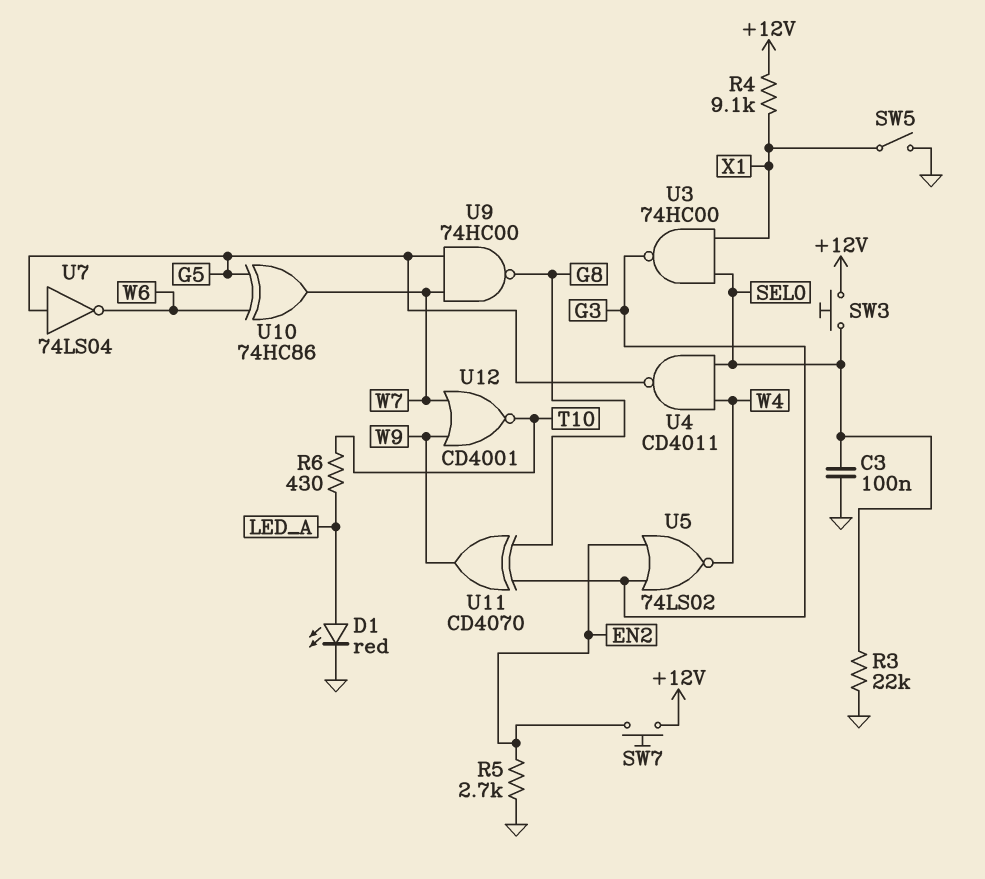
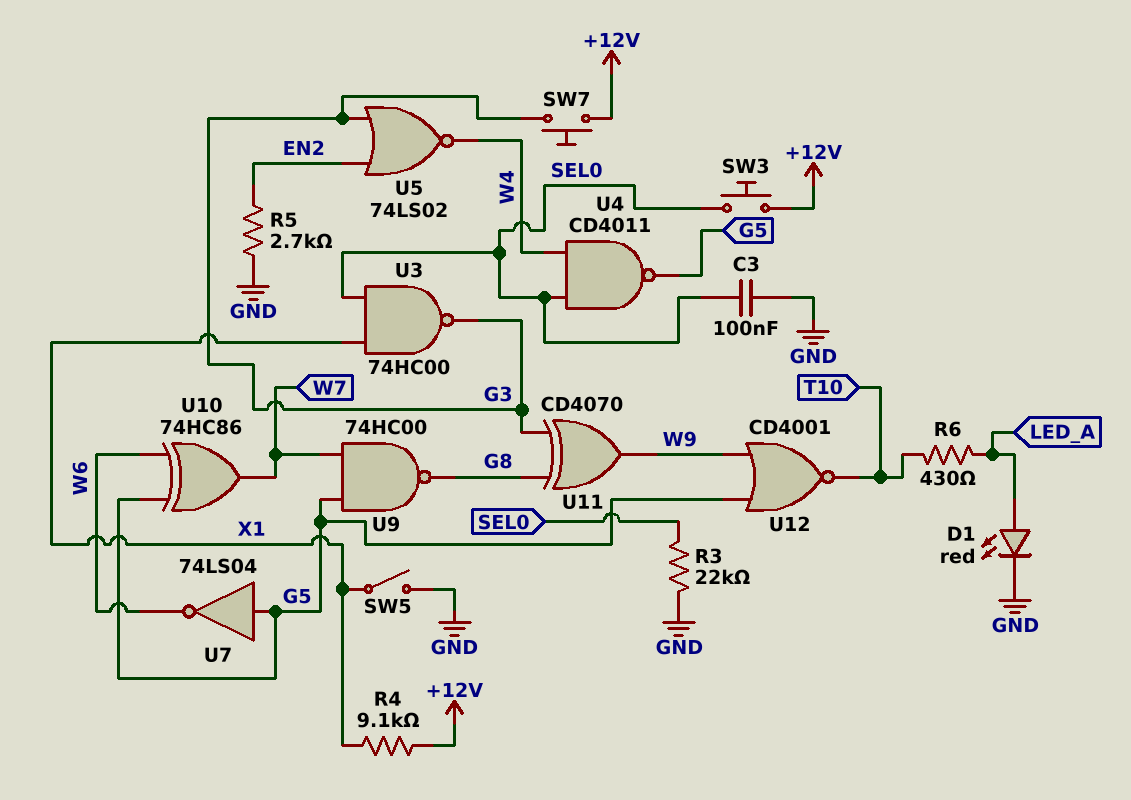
SW7: button (+12V, EN2) -> button (+12V, G3)
U12: NOR CD4001 (in W7, in W9, out T10) -> NOR CD4001 (in G5, in W9, out T10)

